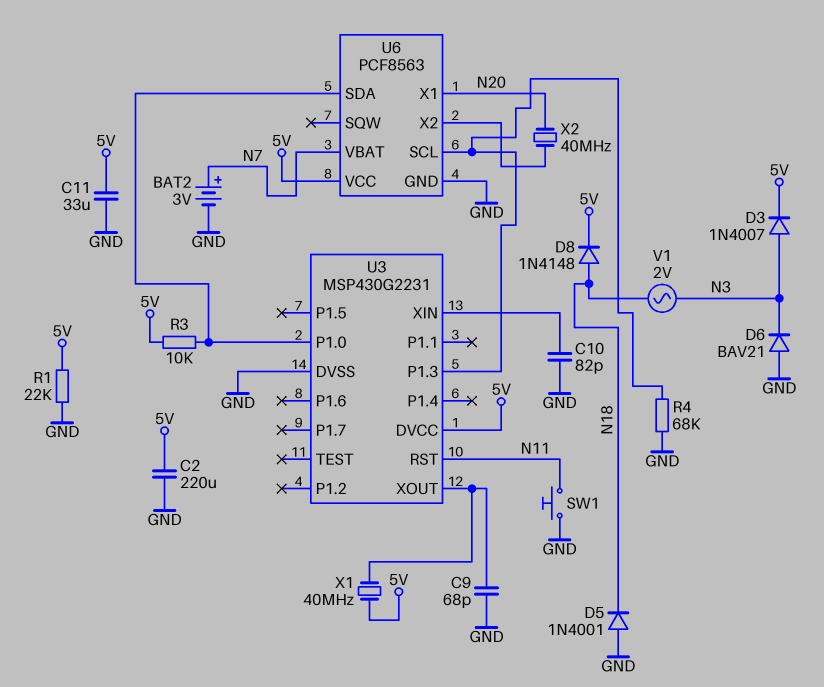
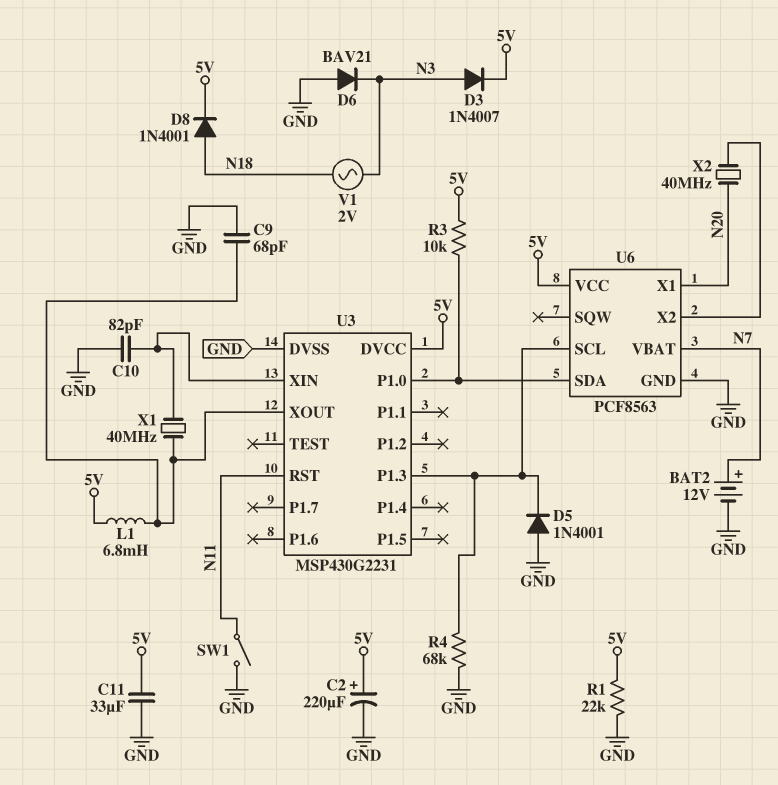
BAT2: 3V (plus N7, minus GND) -> 12V (plus N7, minus GND)
C2: 220uF (5V, GND) -> 220uF (plus 5V, minus GND)
D5: diode 1N4001 (A GND, K N18) -> diode 1N4001 (A GND, K U3/P1.3)
D8: diode 1N4148 (A N18, K 5V) -> diode 1N4001 (A N18, K 5V)
L1: none -> 6.8mH (5V, U3/XOUT)
SW1: button (GND, N11) -> switch (GND, N11)
X1: 40MHz (5V, U3/XOUT) -> 40MHz (U3/XIN, U3/XOUT)

